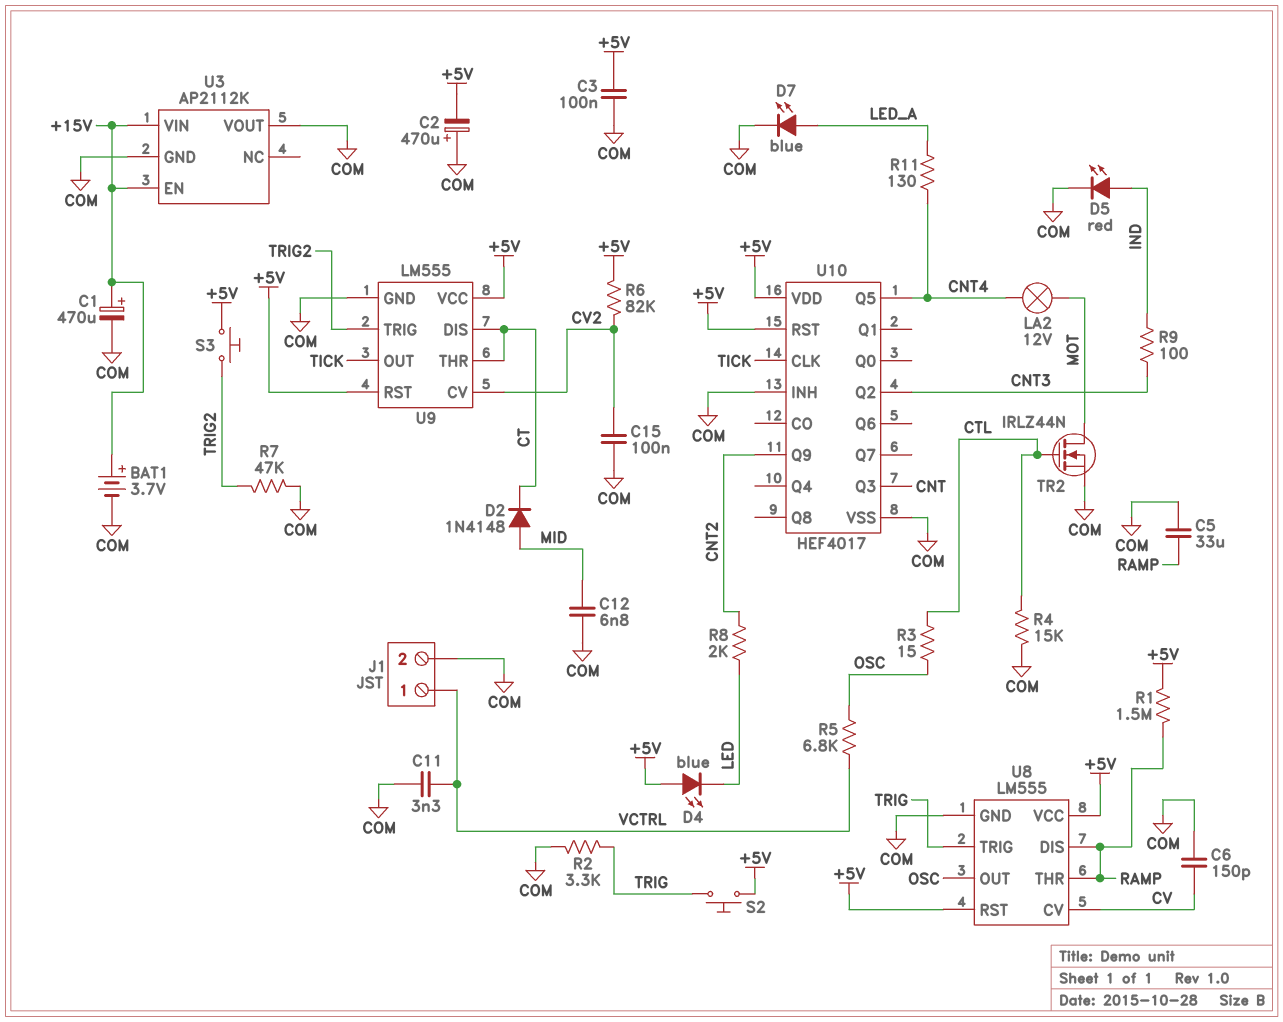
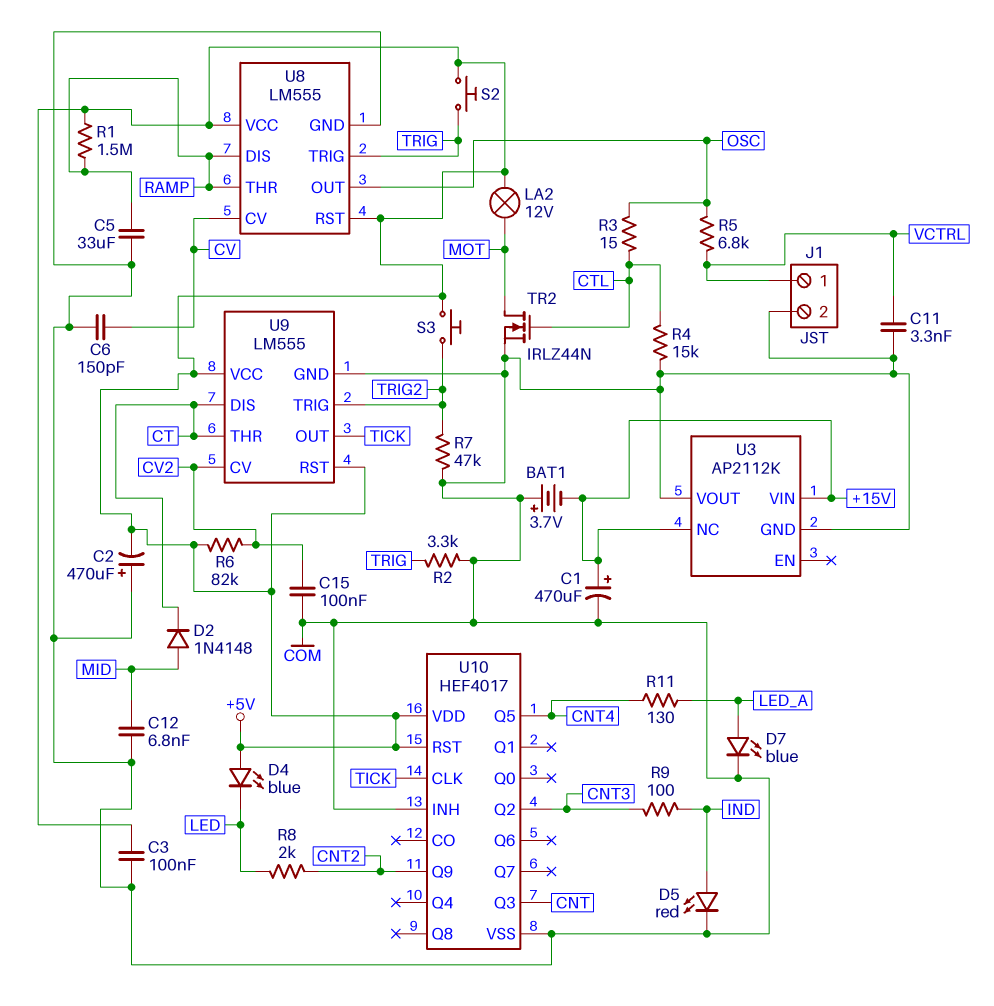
BAT1: 3.7V (plus +15V, minus COM) -> 3.7V (plus COM, minus +15V)
LA2: lamp 12V (CNT4, MOT) -> lamp 12V (+5V, MOT)
U3 pin EN: +15V -> none
U3 pin NC: none -> +15V

